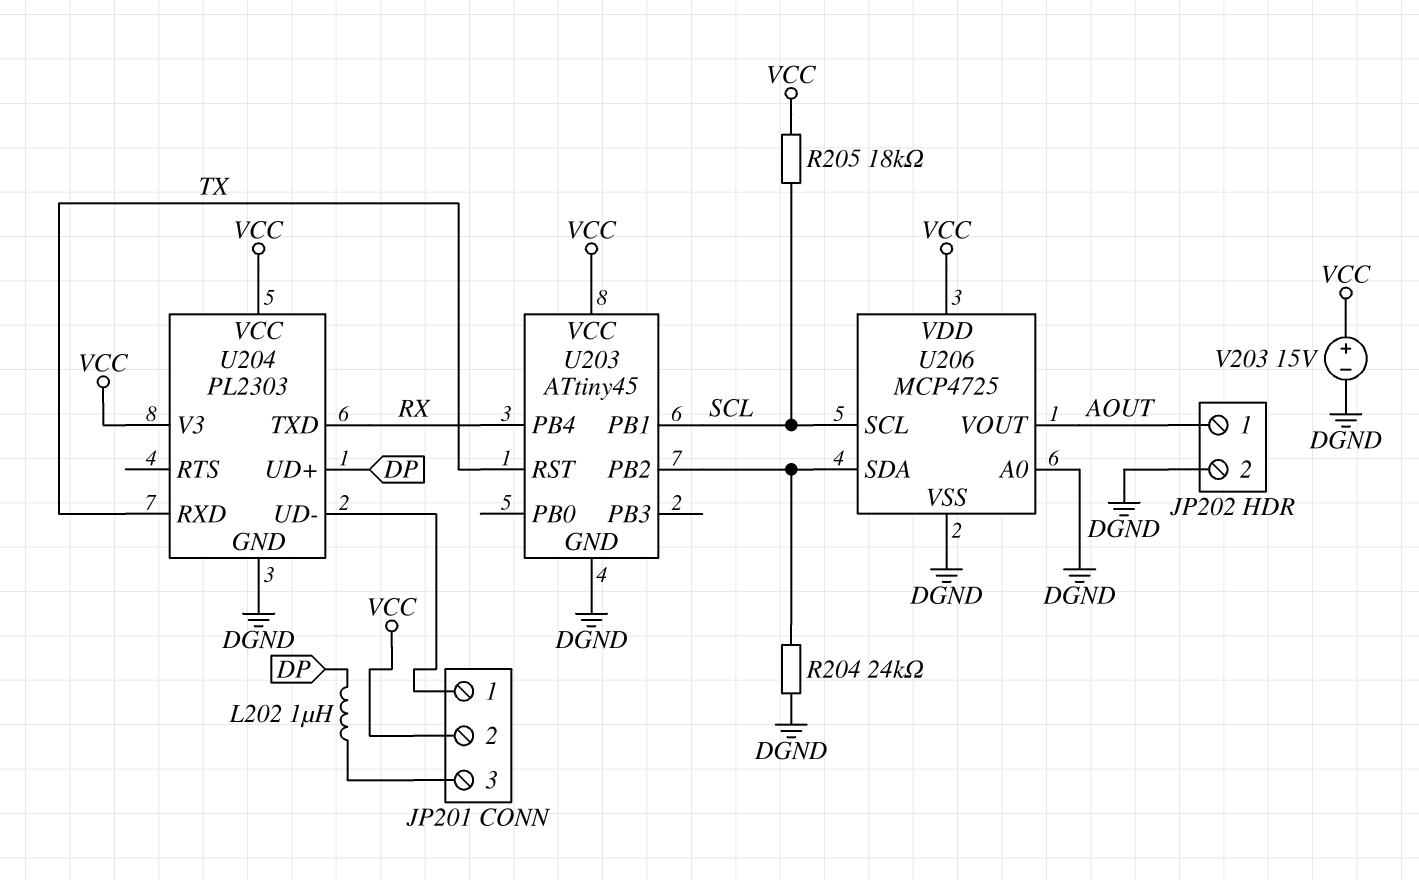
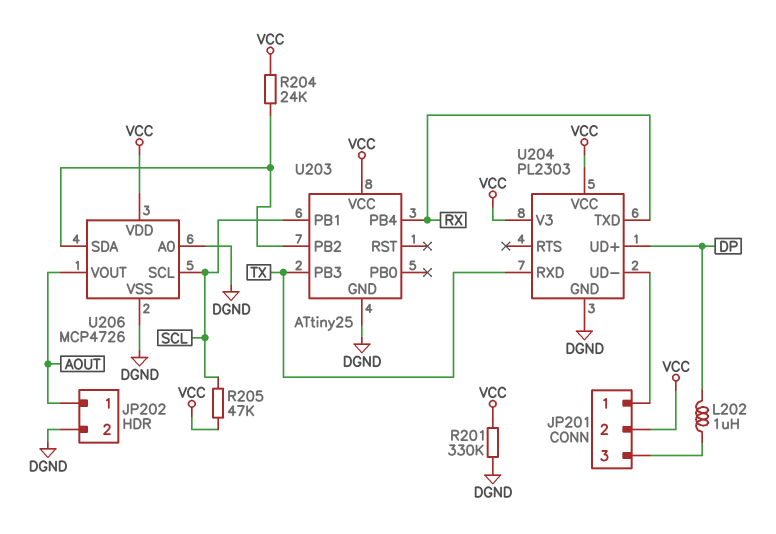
R201: none -> 330k (DGND, VCC)
R204: 24k (DGND, U203/PB2) -> 24k (U203/PB2, VCC)
R205: 18k (SCL, VCC) -> 47k (SCL, VCC)
U203: ATtiny45 -> ATtiny25
U203 pin PB3: none -> TX
U203 pin RST: TX -> none
U206: MCP4725 -> MCP4726
V203: 15V (plus VCC, minus DGND) -> none

